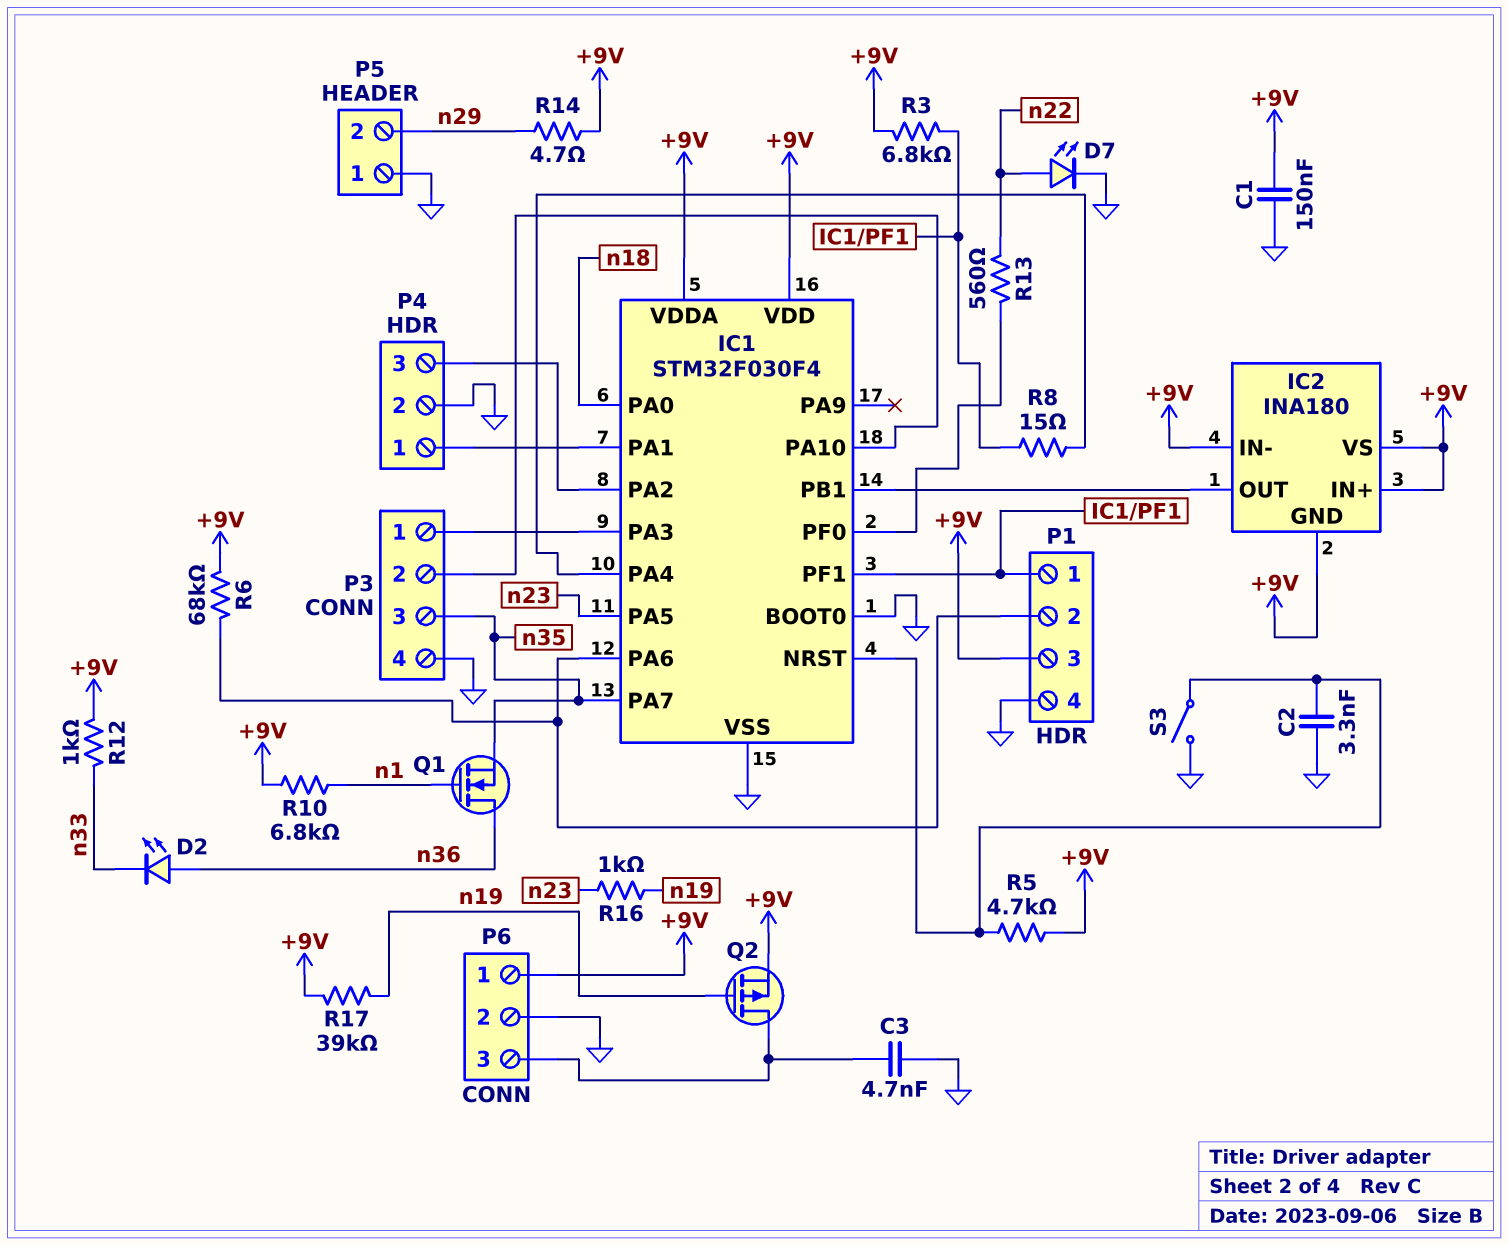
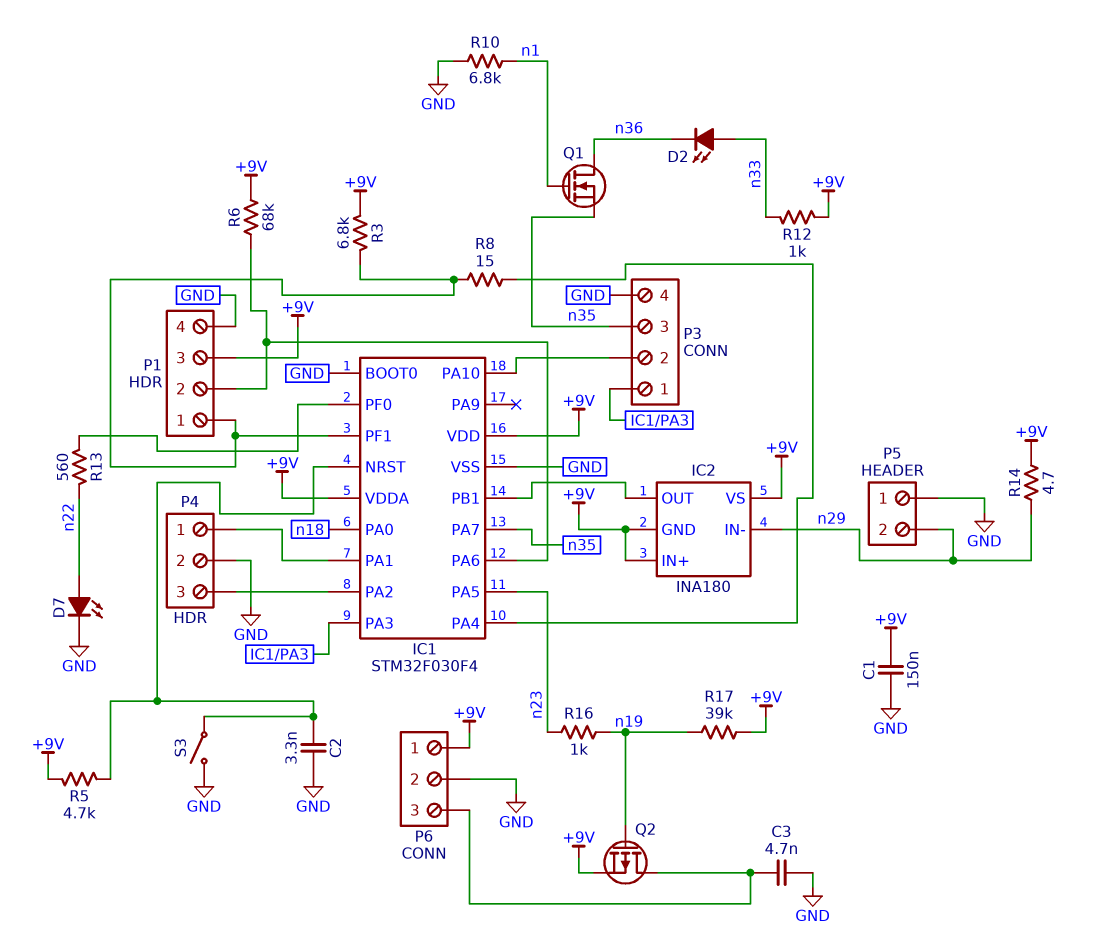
D2: LED (A n36, K n33) -> LED (A n33, K n36)
IC2 pin IN-: +9V -> n29
R10: 6.8k (+9V, n1) -> 6.8k (GND, n1)

